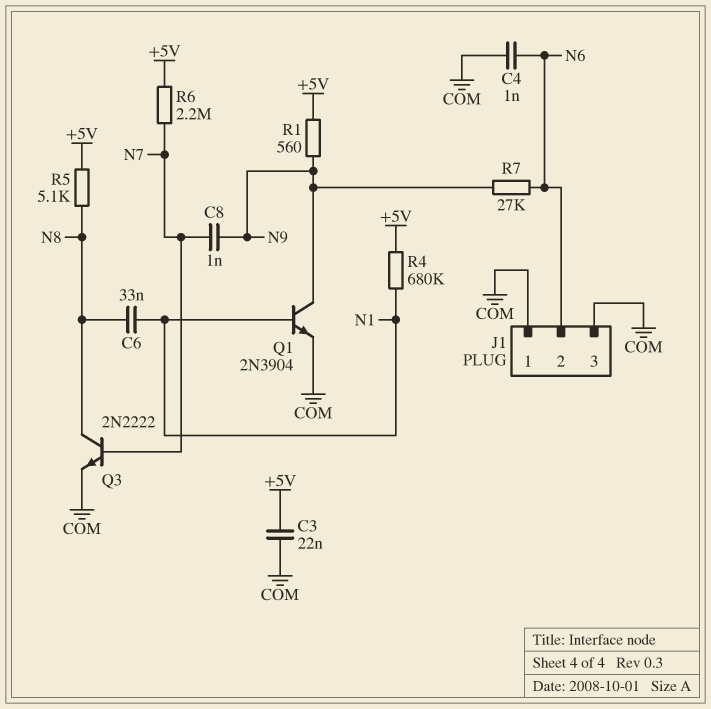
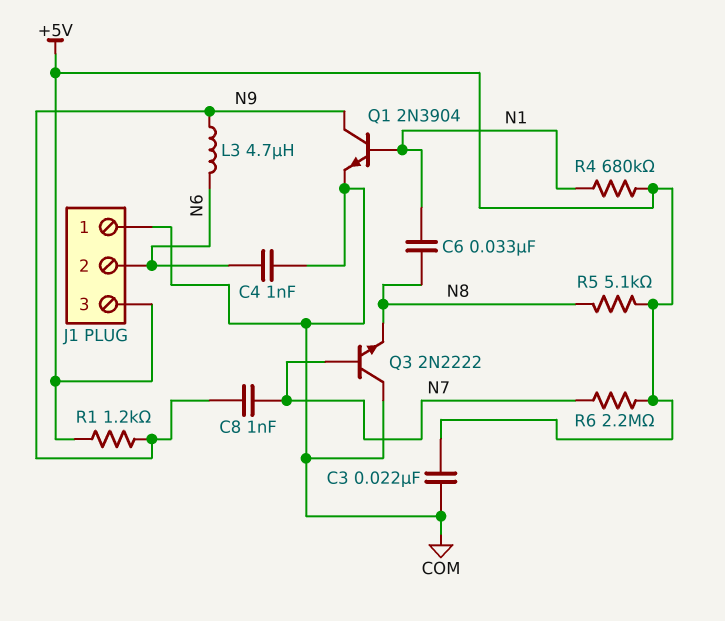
J1 pin 3: COM -> +5V
L3: none -> 4.7uH (N6, N9)
Q3: NPN 2N2222 (B N7, C N8, E COM) -> NPN 2N2222 (B N7, C COM, E N8)
R1: 560 (+5V, N9) -> 1.2k (+5V, N9)
R7: 27k (N6, N9) -> none

